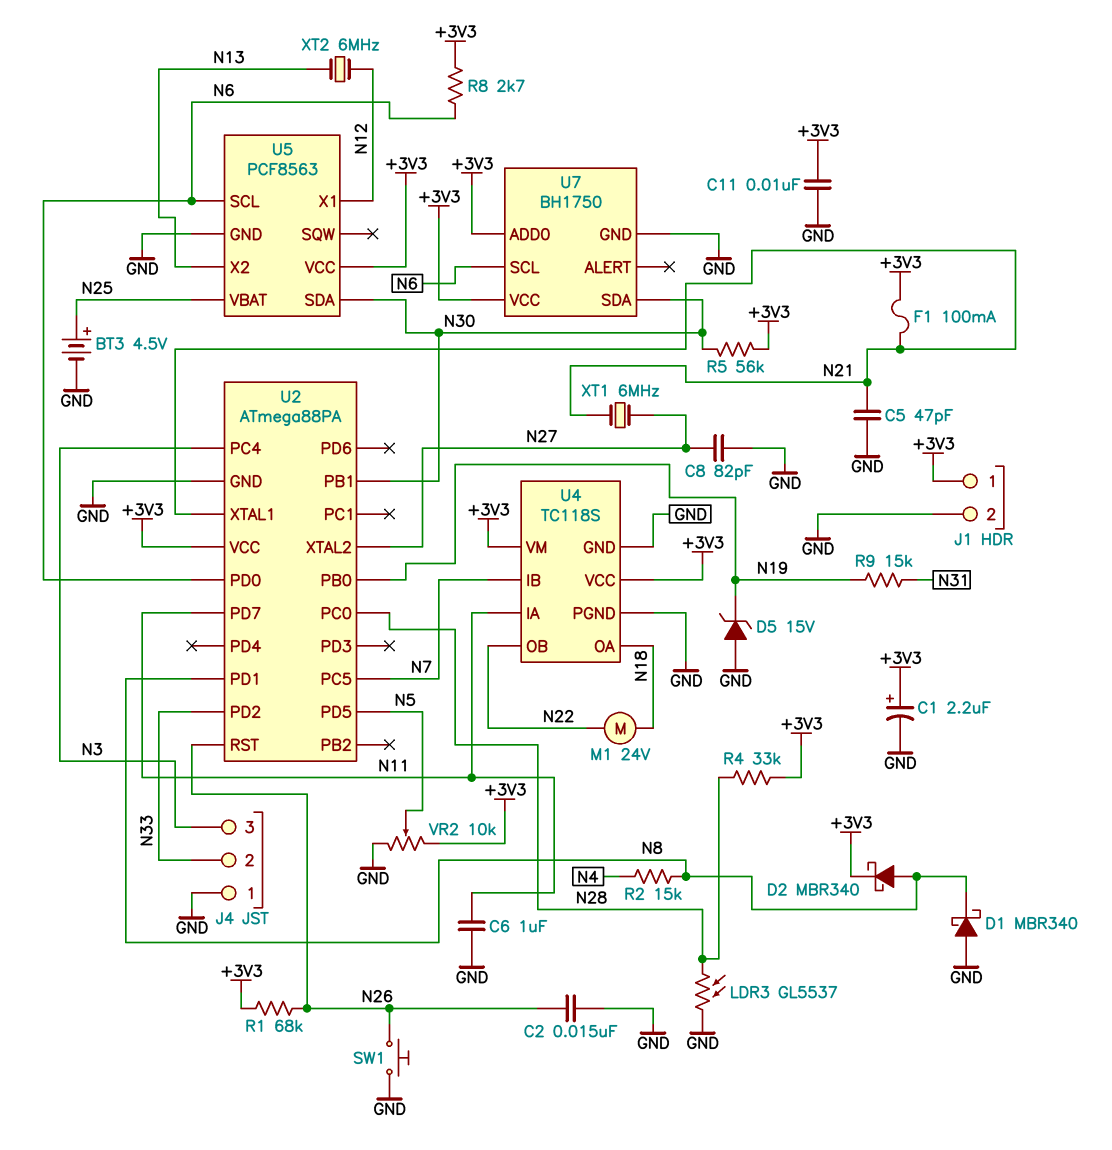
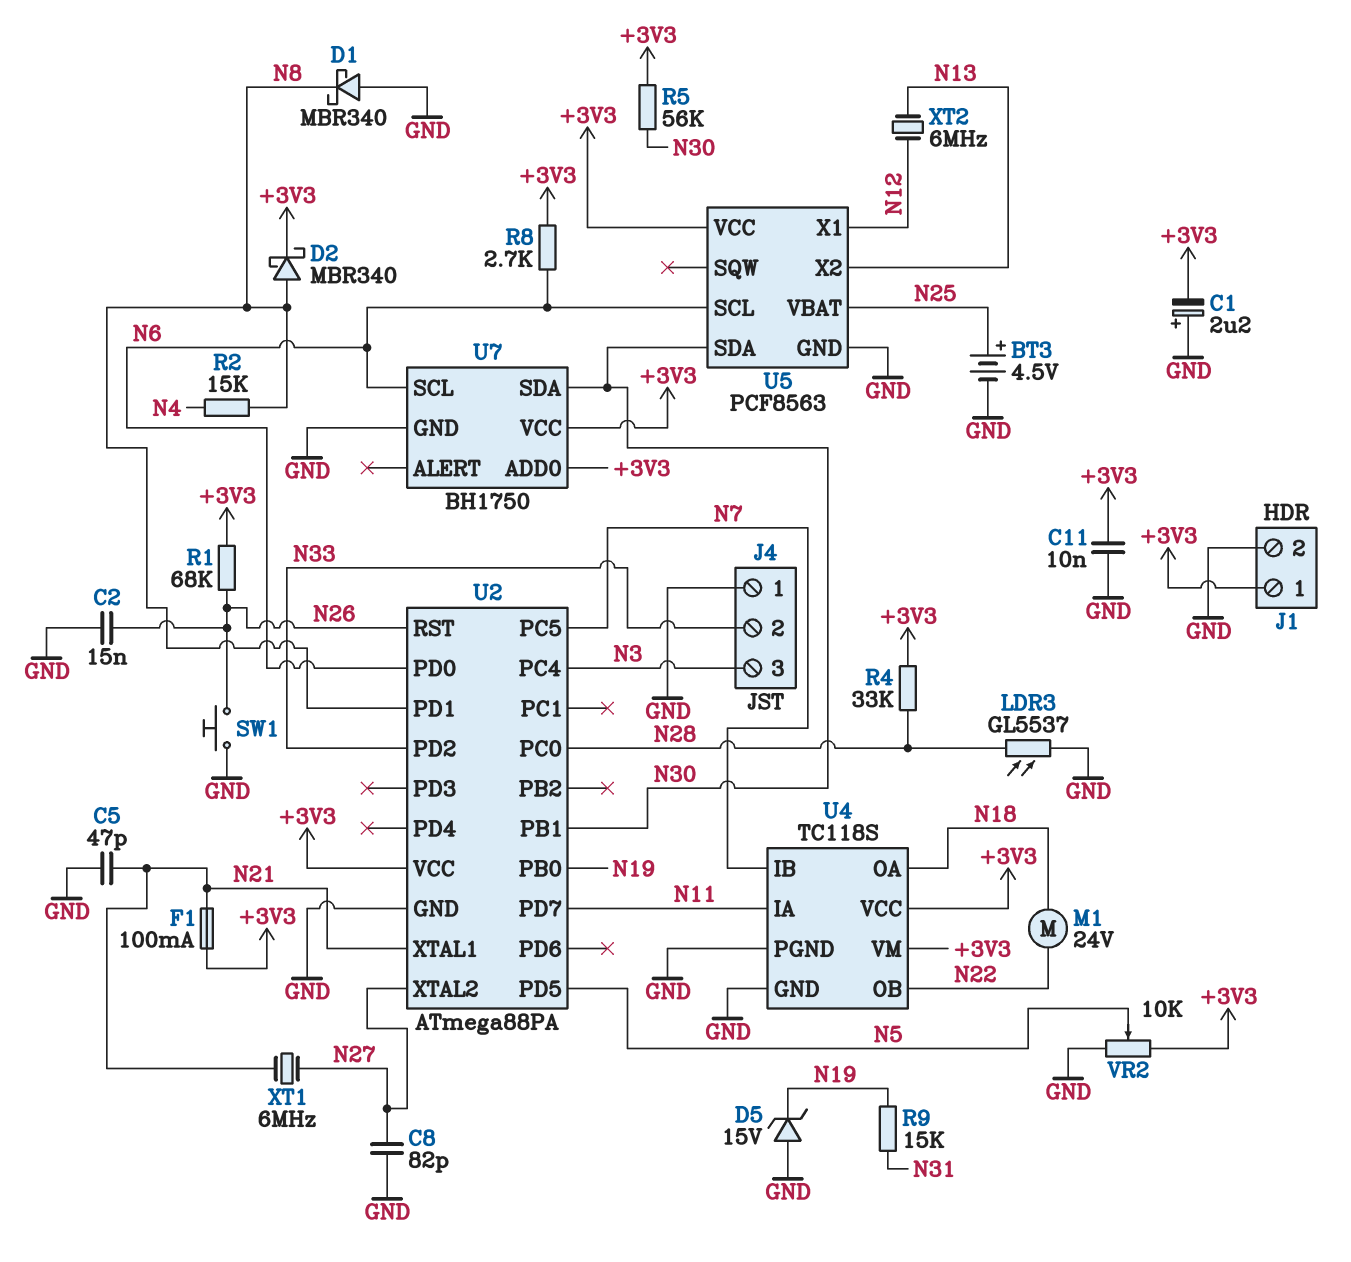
C1: 2.2uF (plus +3V3, minus GND) -> 2.2uF (plus GND, minus +3V3)
C6: 1uF (GND, N11) -> none

